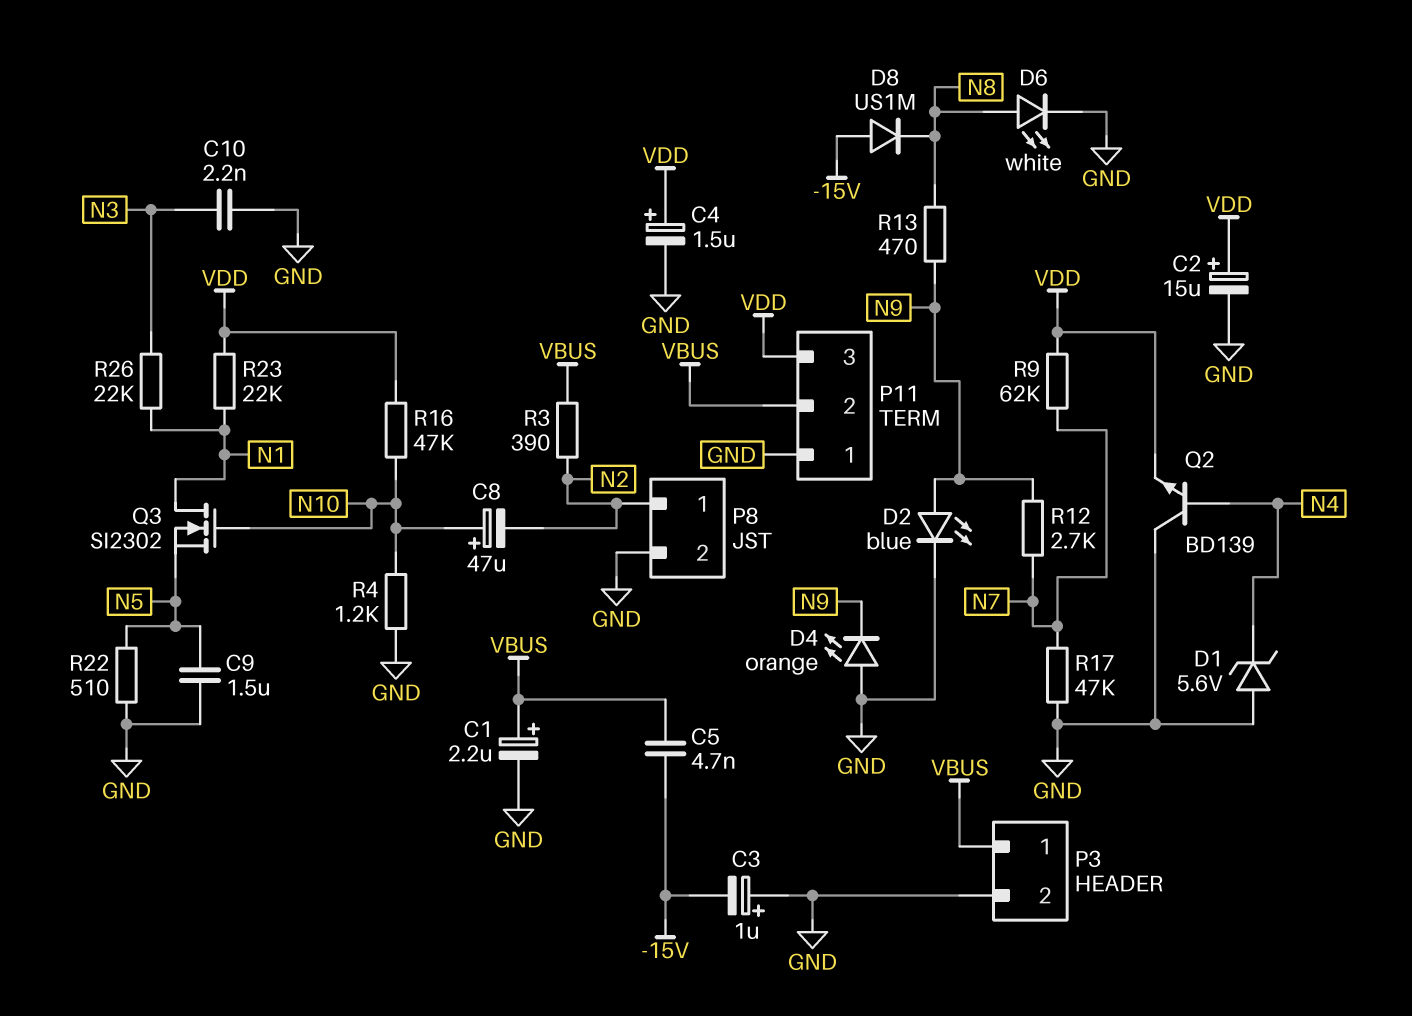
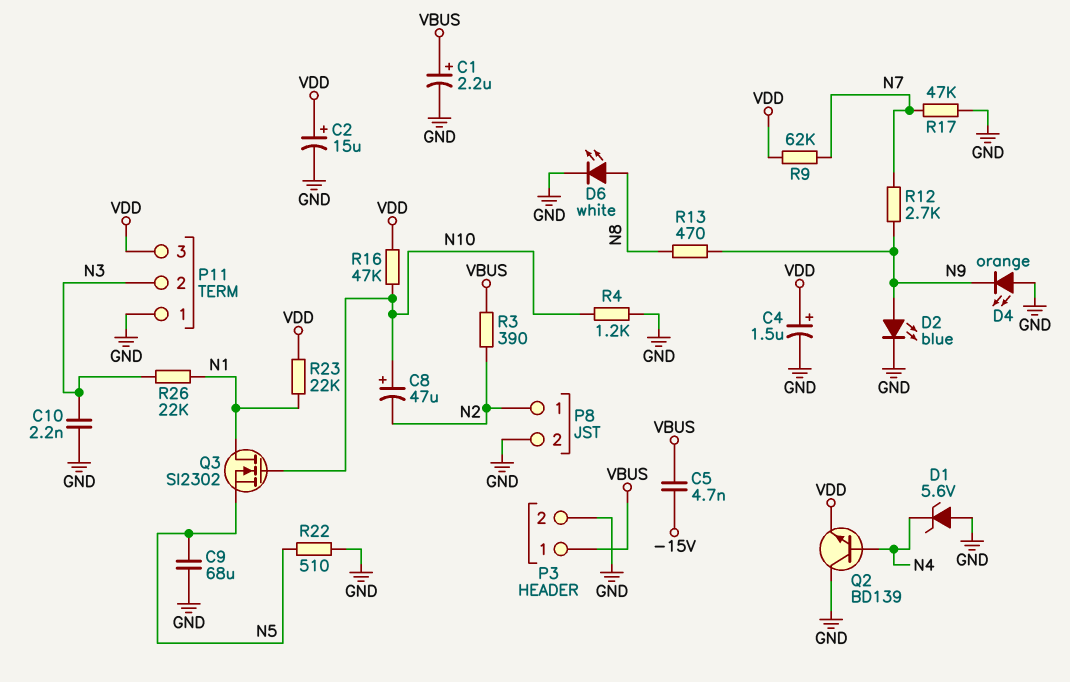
C3: 1uF (plus GND, minus -15V) -> none
C9: 1.5uF (GND, N5) -> 68uF (GND, N5)
D8: diode US1M (A -15V, K N8) -> none
P11 pin 2: VBUS -> N3

